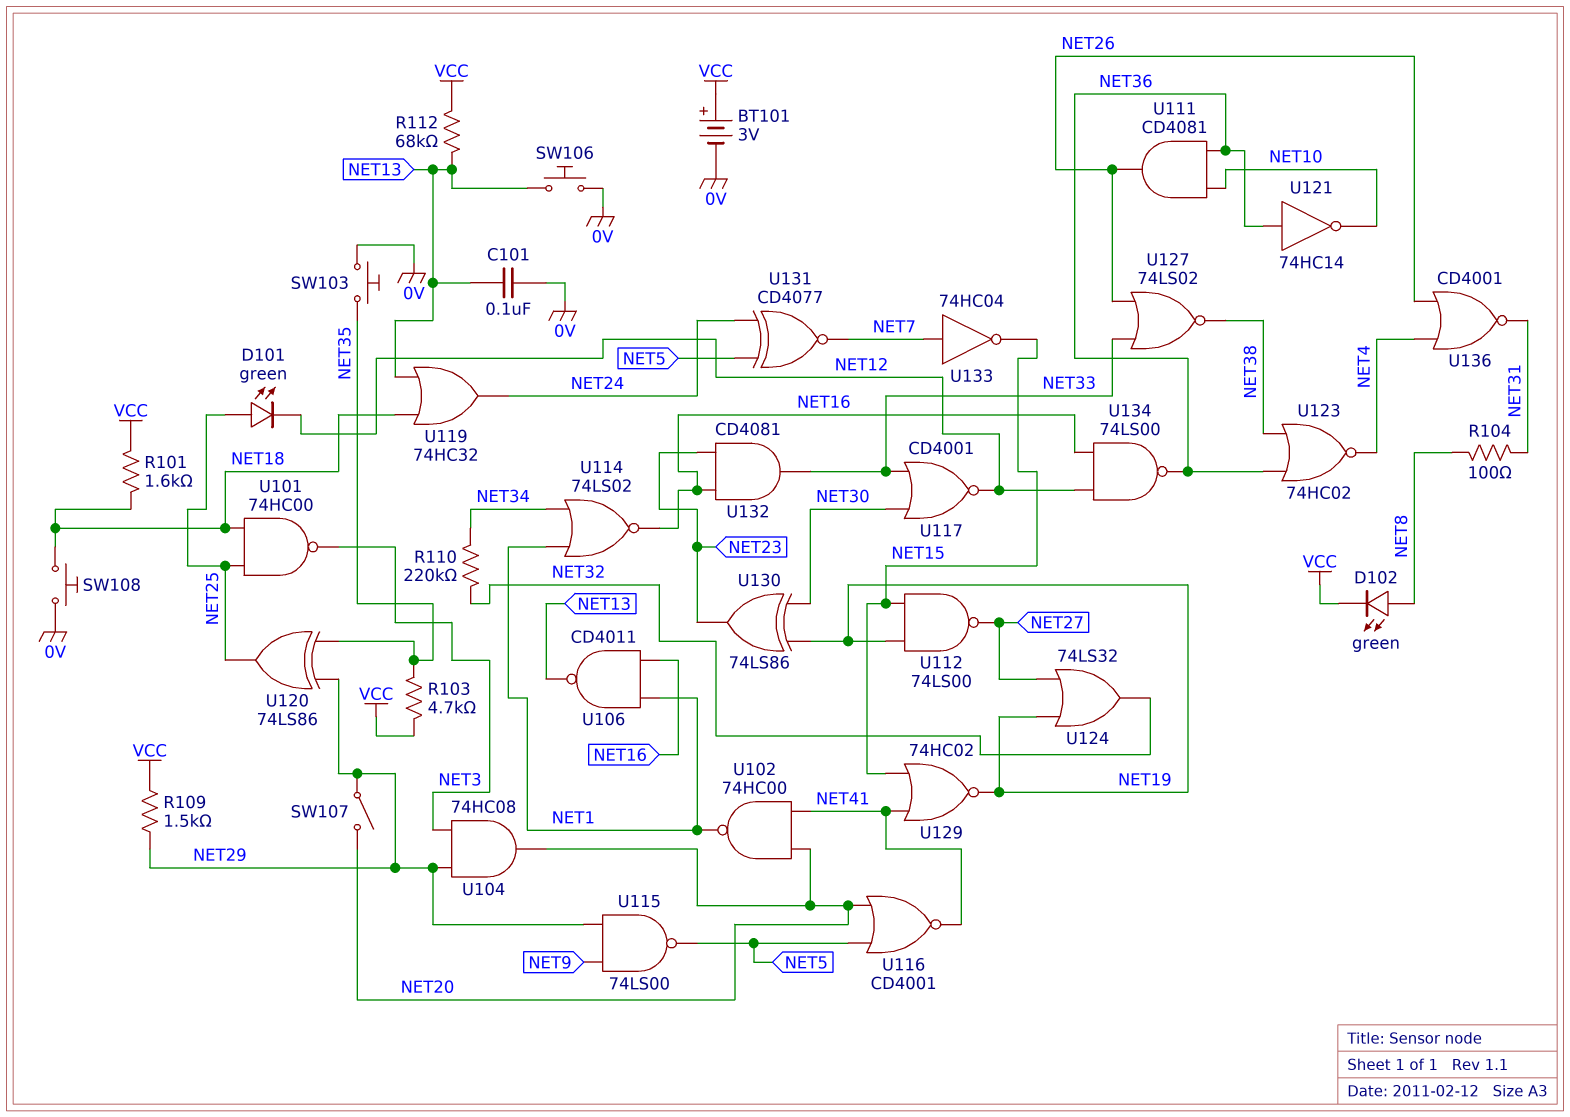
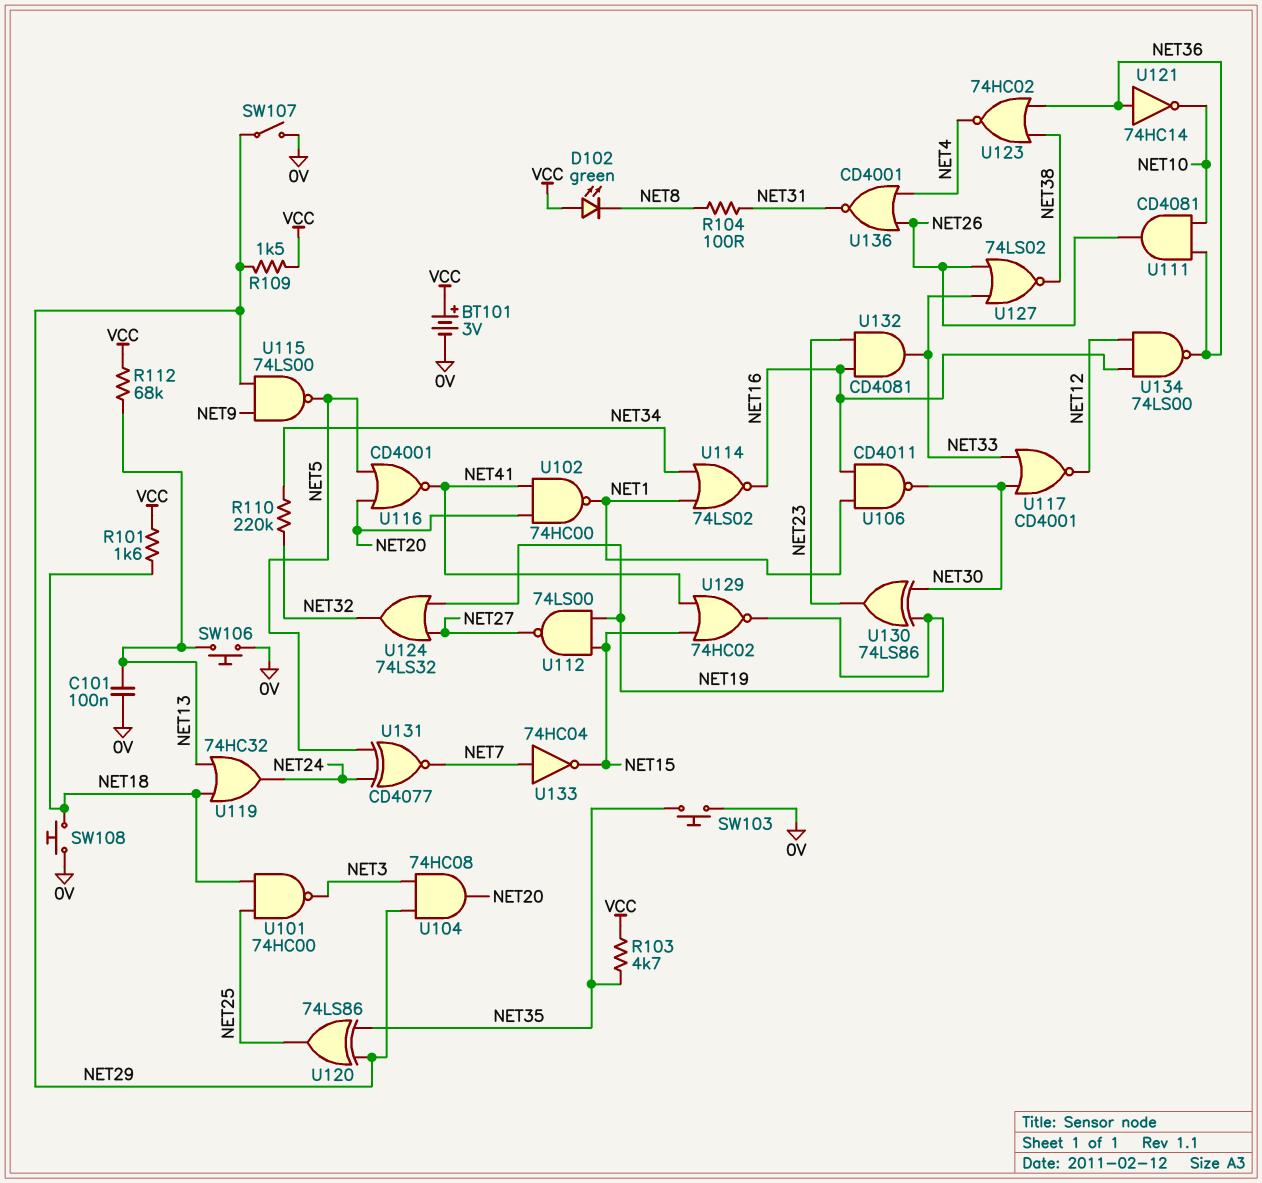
D101: LED green (A NET25, K NET12) -> none
D102: LED green (A NET8, K VCC) -> LED green (A VCC, K NET8)
SW107: switch (NET20, NET29) -> switch (0V, NET29)
U106: NAND CD4011 (in NET1, in NET16, out NET13) -> NAND CD4011 (in NET1, in NET16, out NET30)

